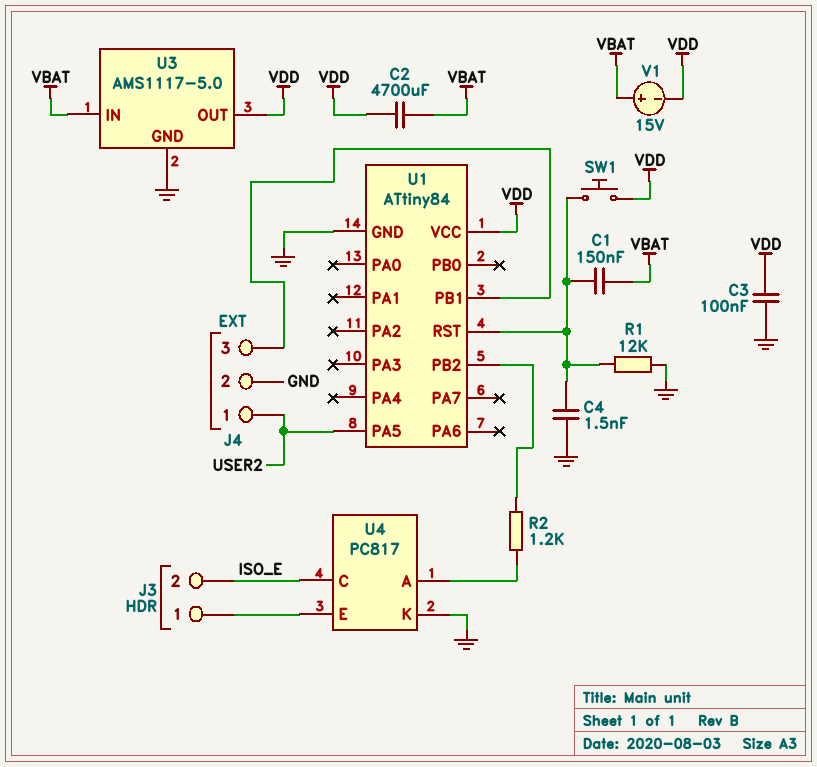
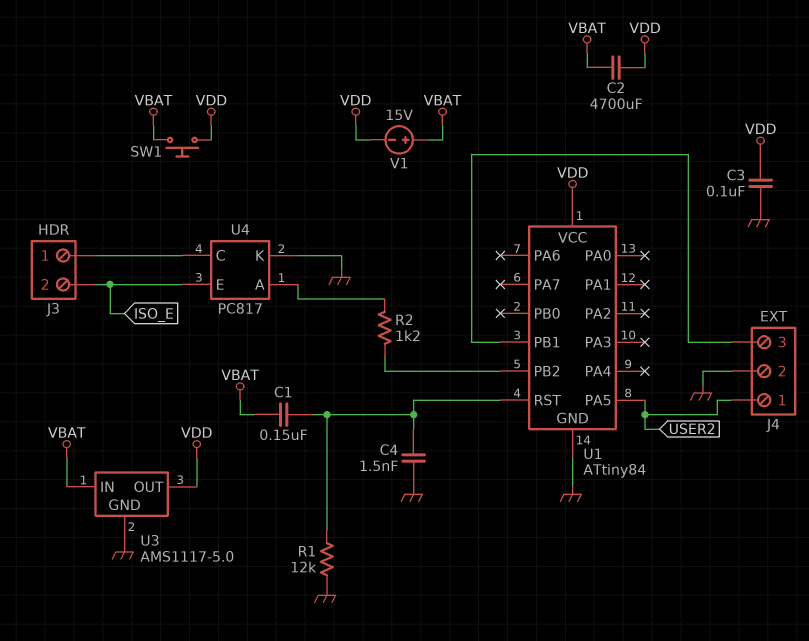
SW1: button (U1/RST, VDD) -> button (VBAT, VDD)
U4 pin C: ISO_E -> J3/1
U4 pin E: J3/1 -> ISO_E

